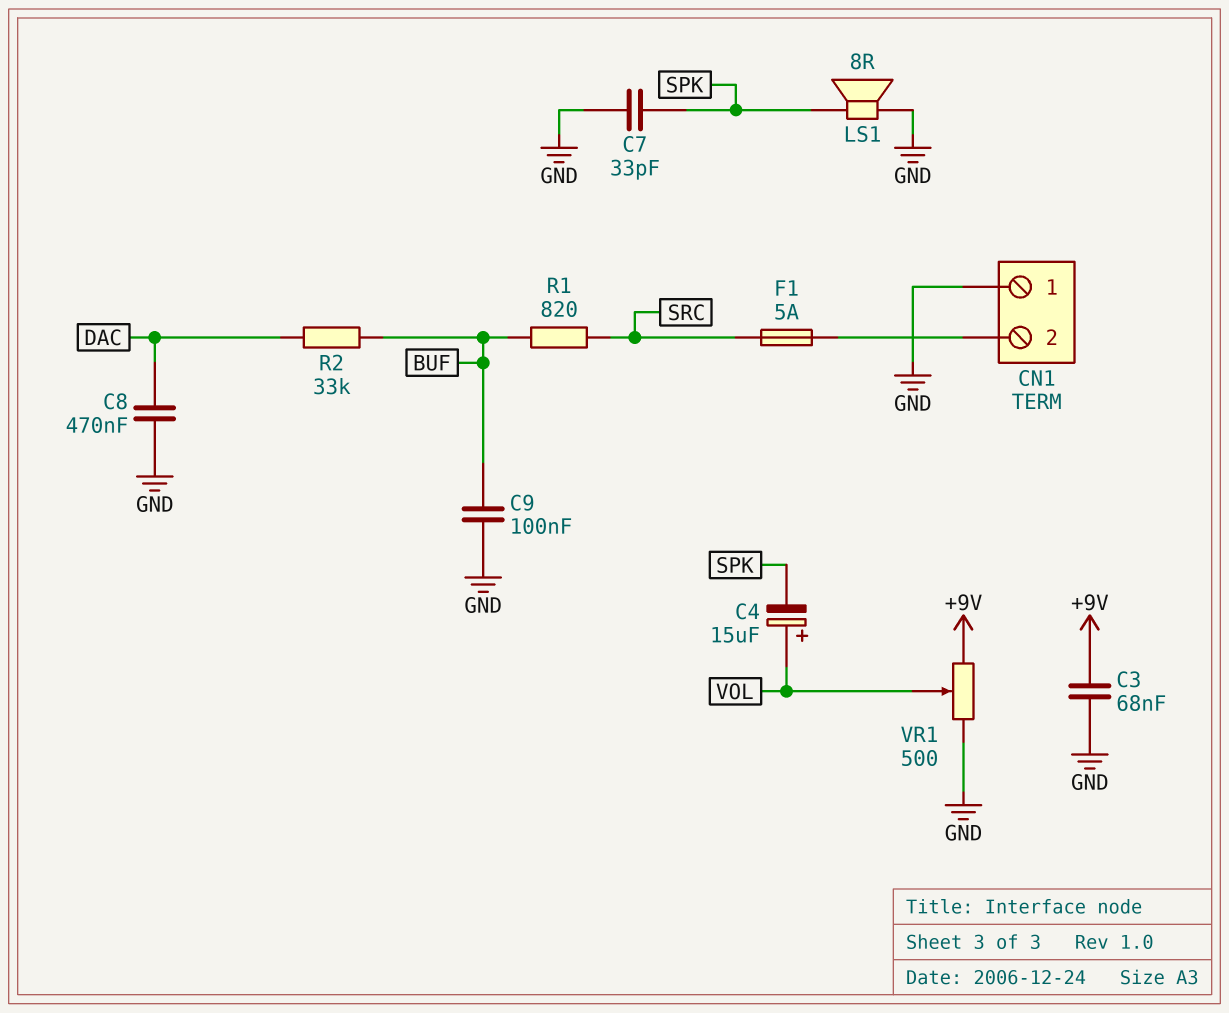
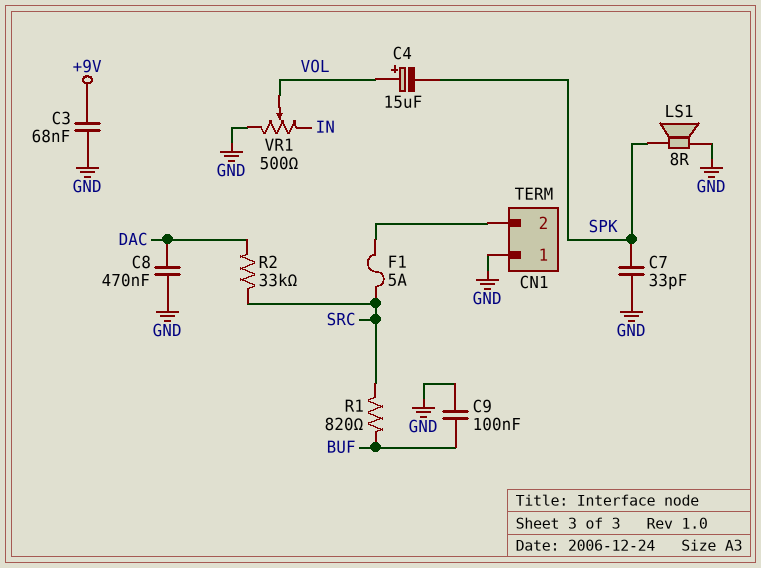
R2: 33k (BUF, DAC) -> 33k (DAC, SRC)
VR1: 500 (+9V, GND, wiper VOL) -> 500 (GND, IN, wiper VOL)

